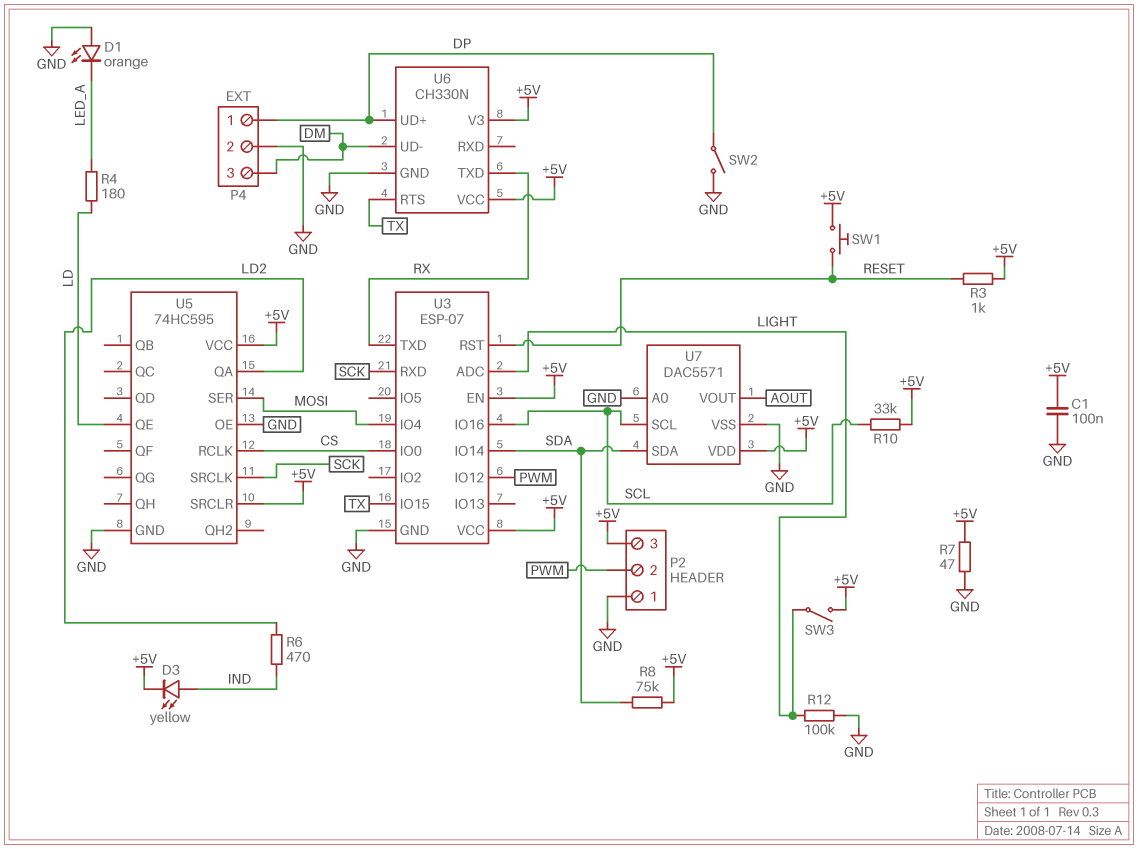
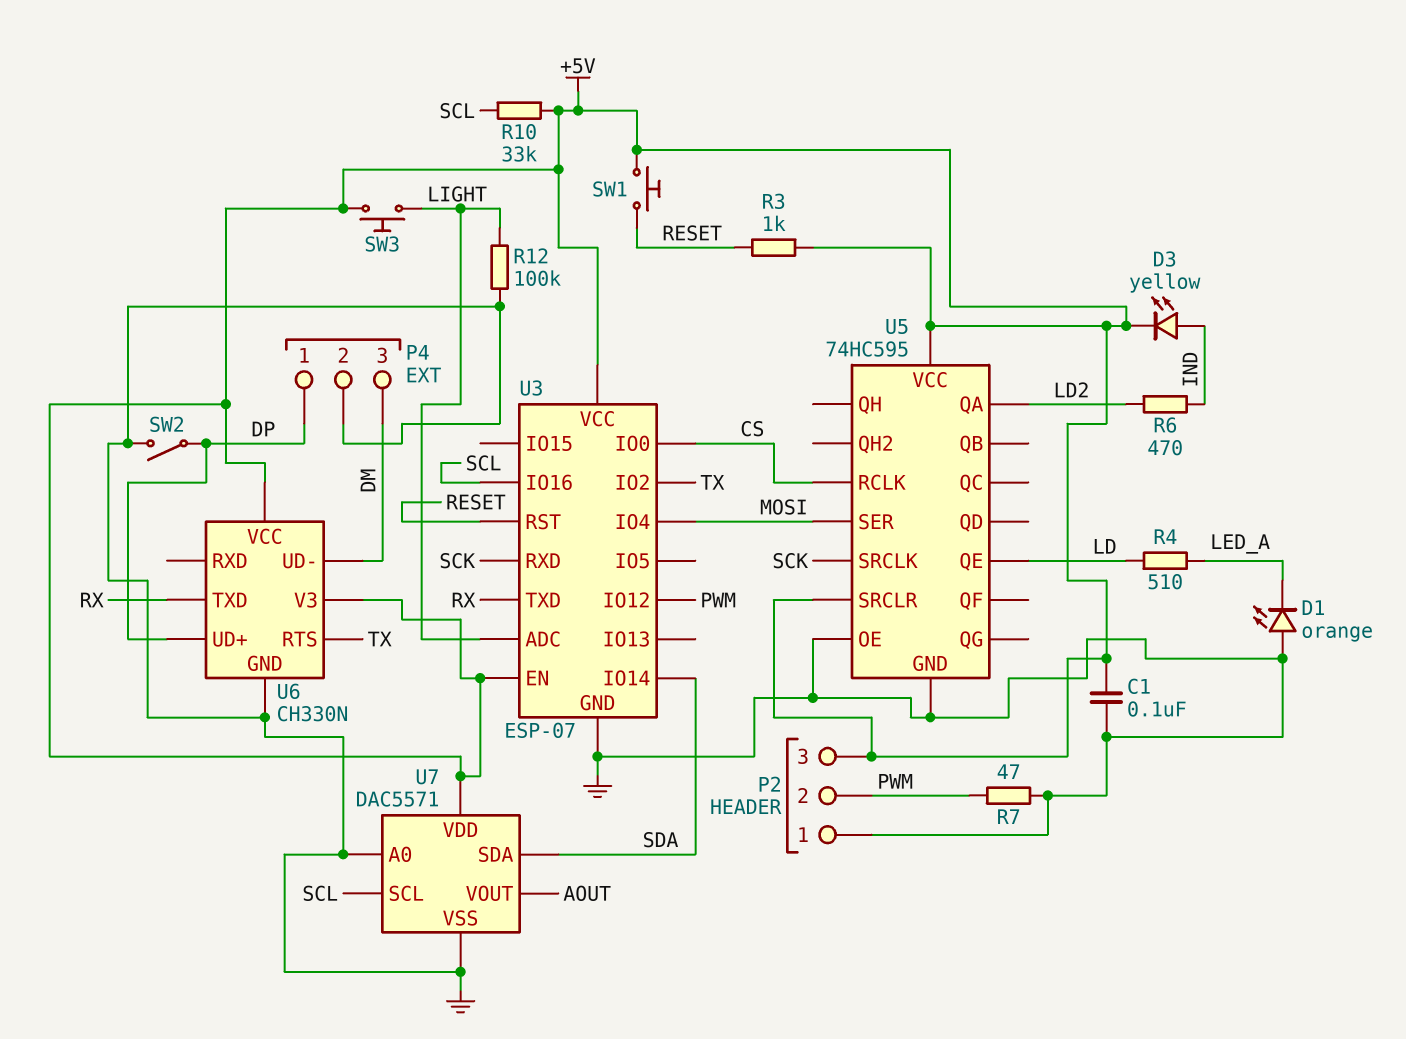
R4: 180 (LD, LED_A) -> 510 (LD, LED_A)
R7: 47 (+5V, GND) -> 47 (GND, PWM)
R8: 75k (+5V, SDA) -> none
SW3: switch (+5V, LIGHT) -> button (+5V, LIGHT)
U3 pin IO2: none -> TX
U3 pin IO15: TX -> none

